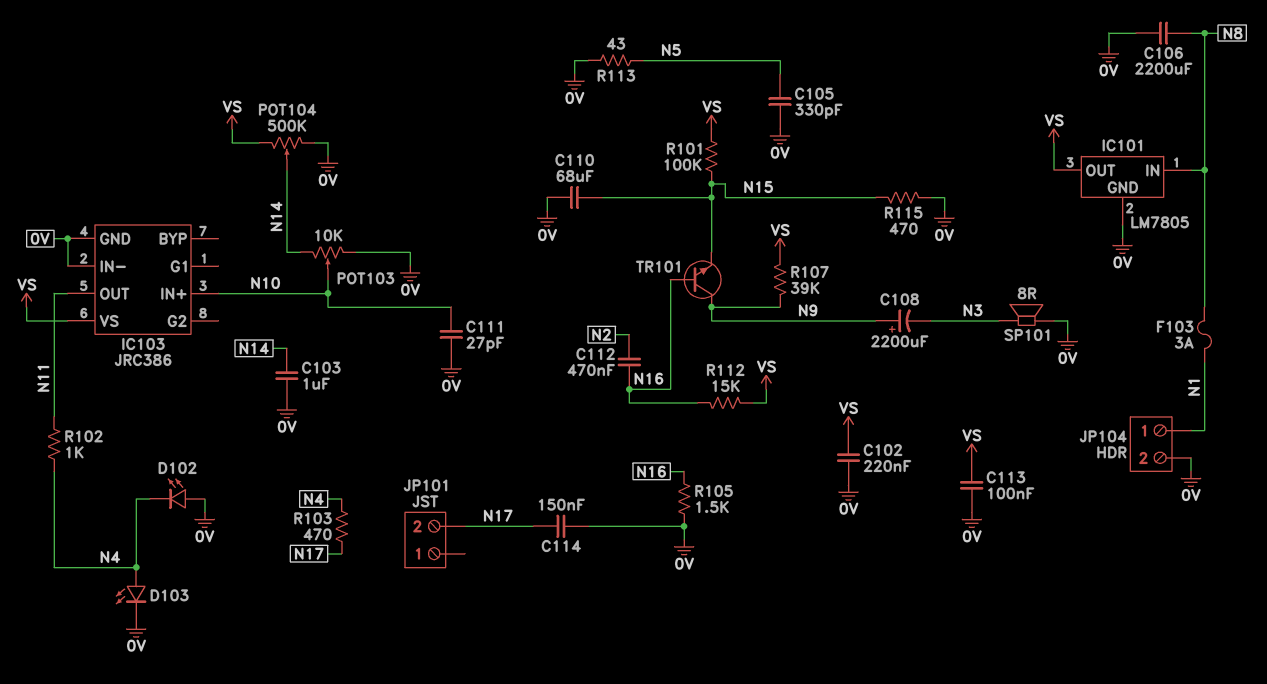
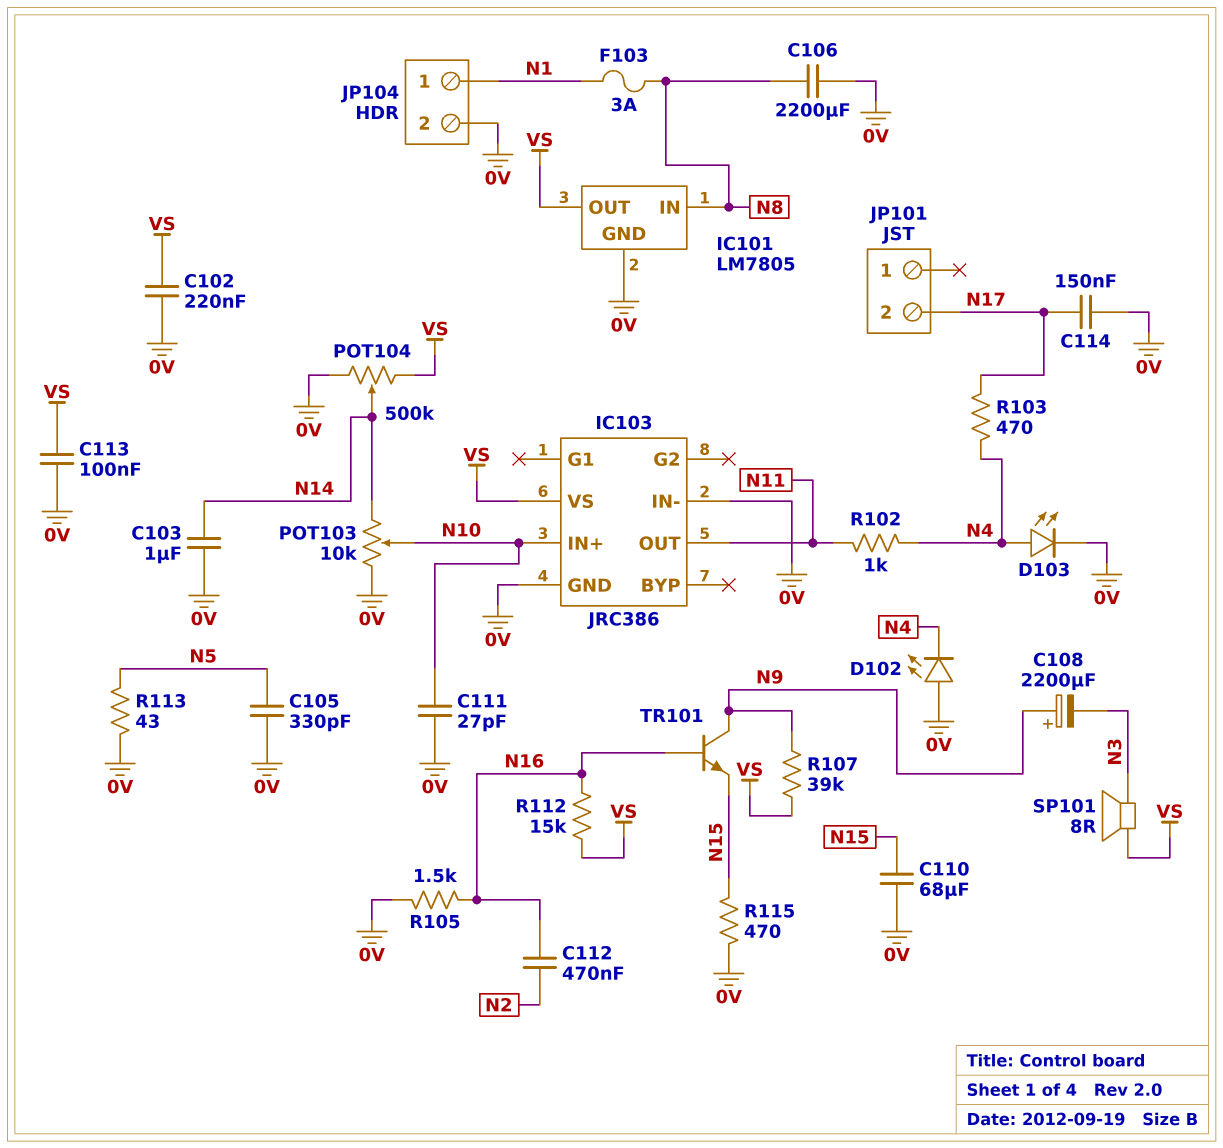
R101: 100k (N15, VS) -> none
SP101: speaker 8R (0V, N3) -> speaker 8R (N3, VS)

